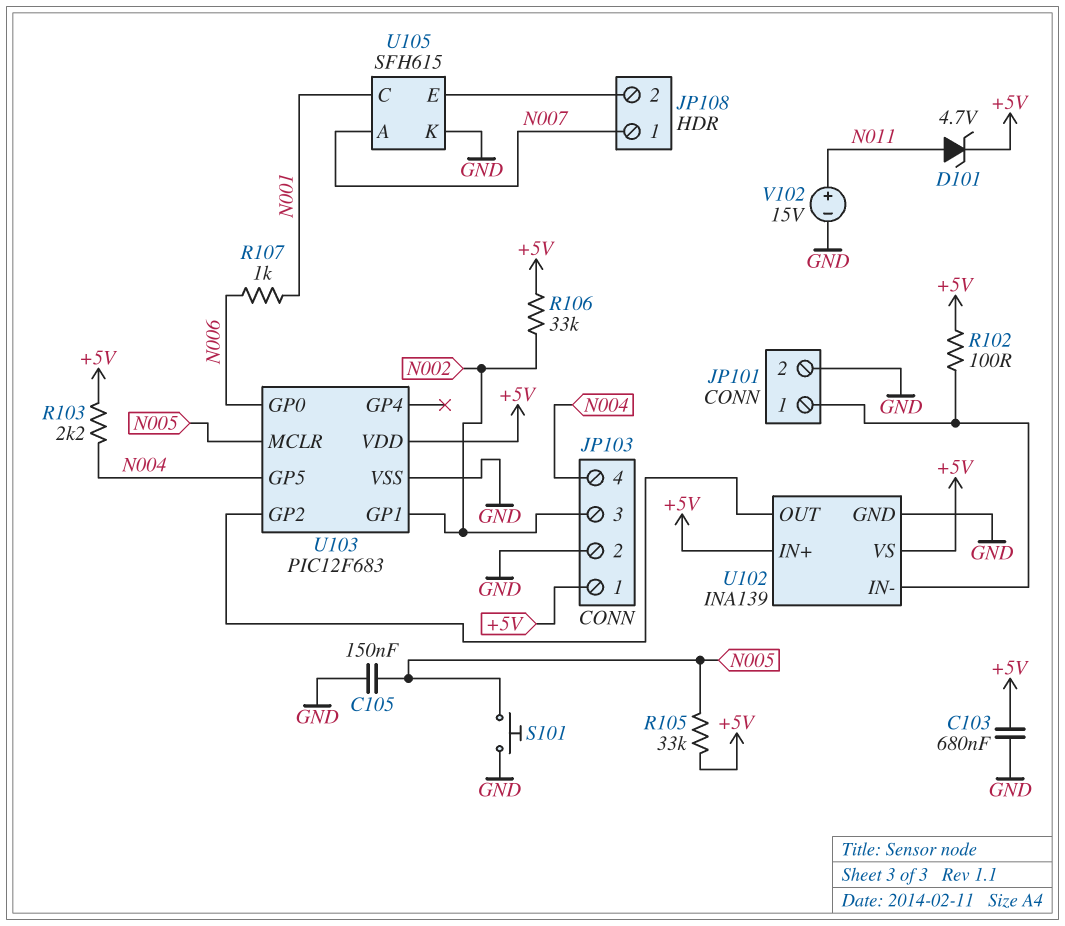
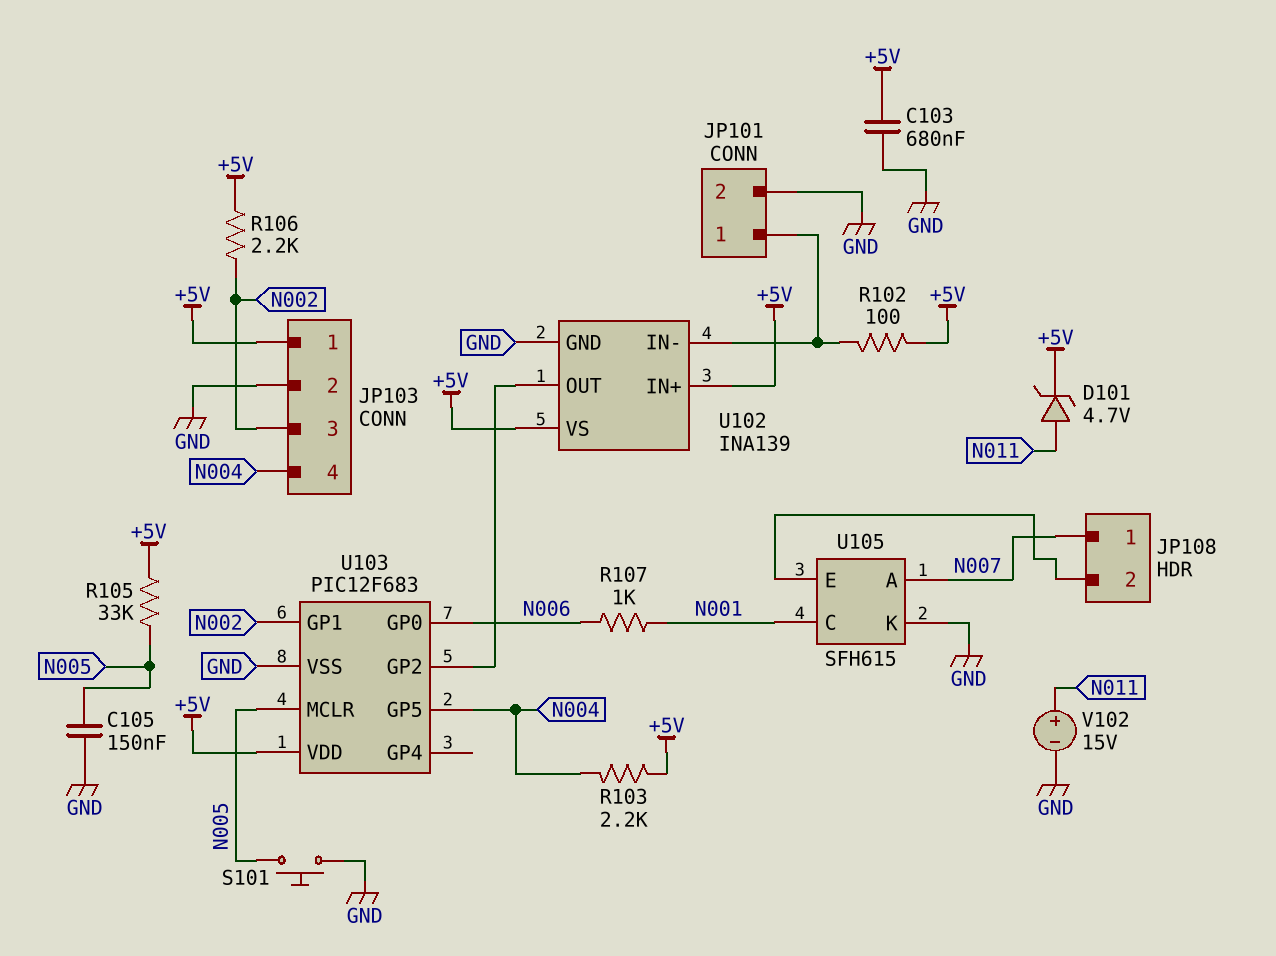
R106: 33k (+5V, N002) -> 2.2k (+5V, N002)

